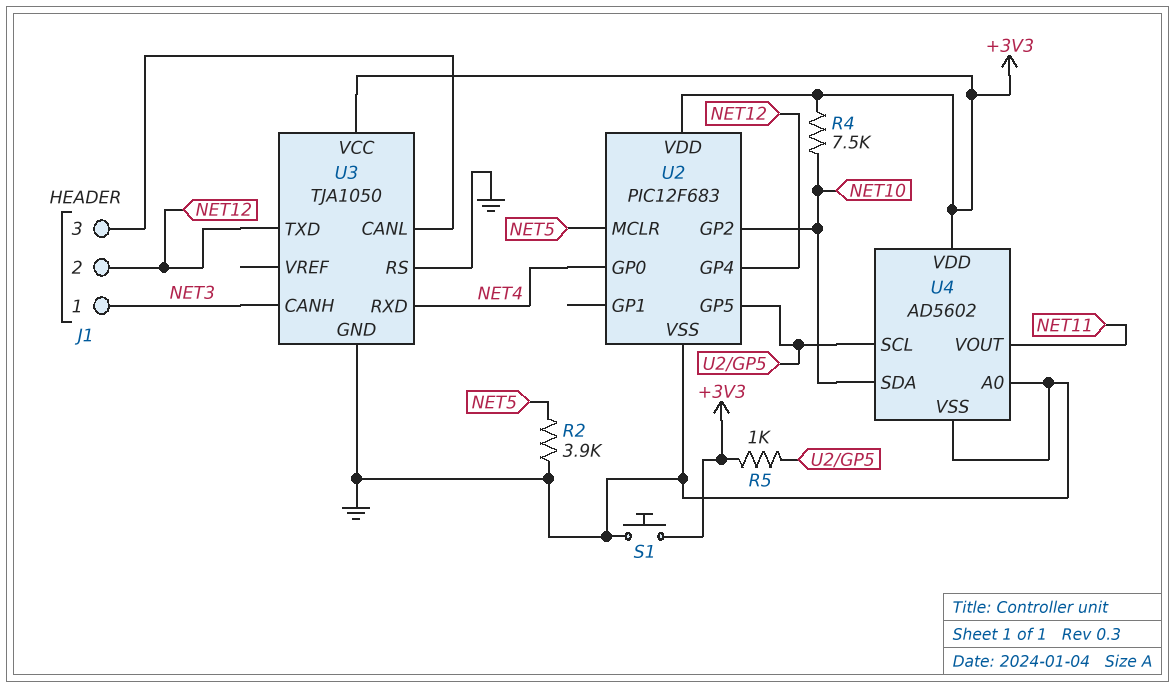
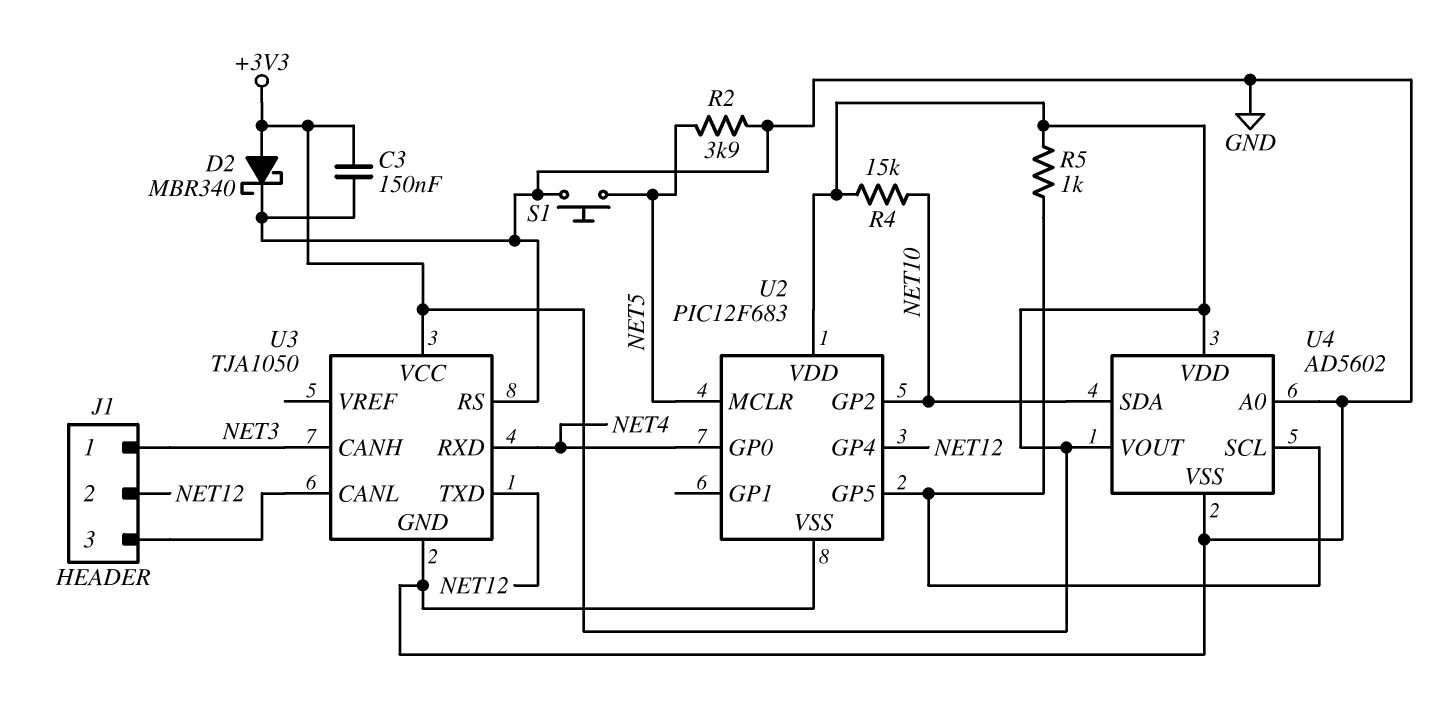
C3: none -> 150nF (+3V3, GND)
D2: none -> schottky MBR340 (A +3V3, K GND)
R4: 7.5k (+3V3, NET10) -> 15k (+3V3, NET10)
S1: button (+3V3, GND) -> button (GND, NET5)
U4 pin VOUT: NET11 -> +3V3

